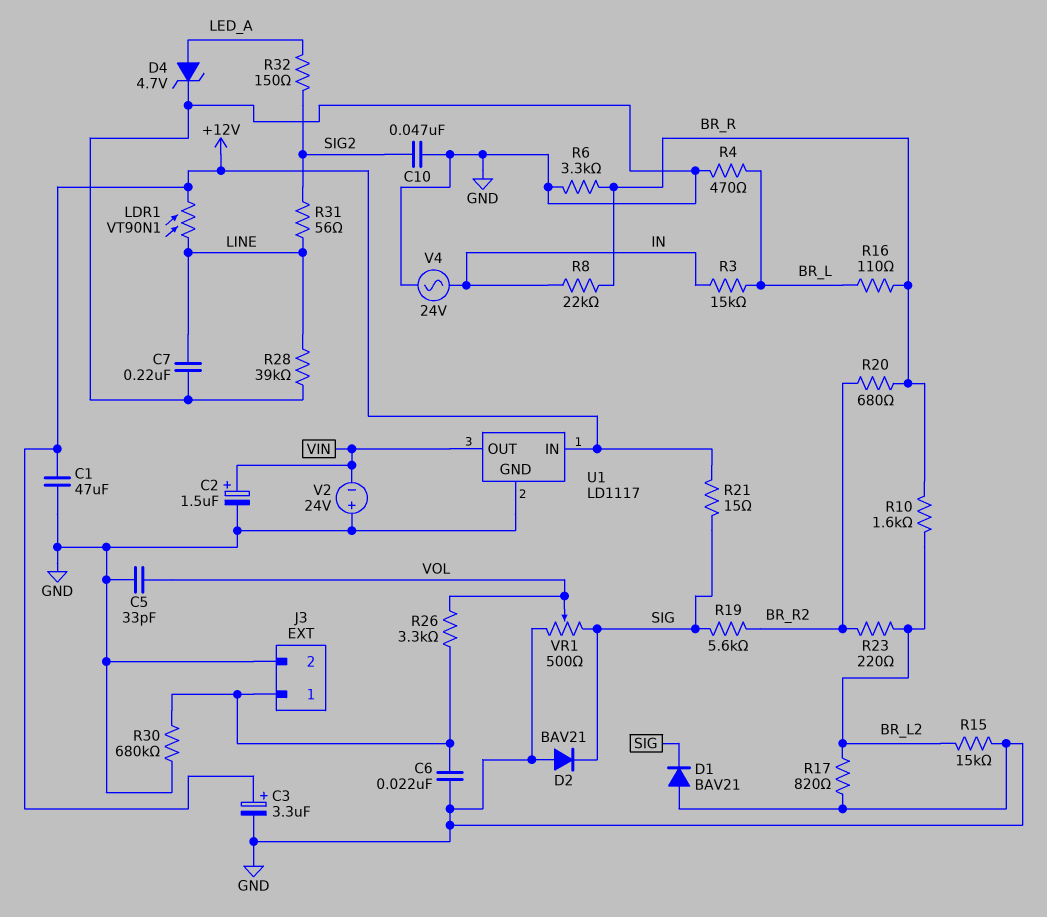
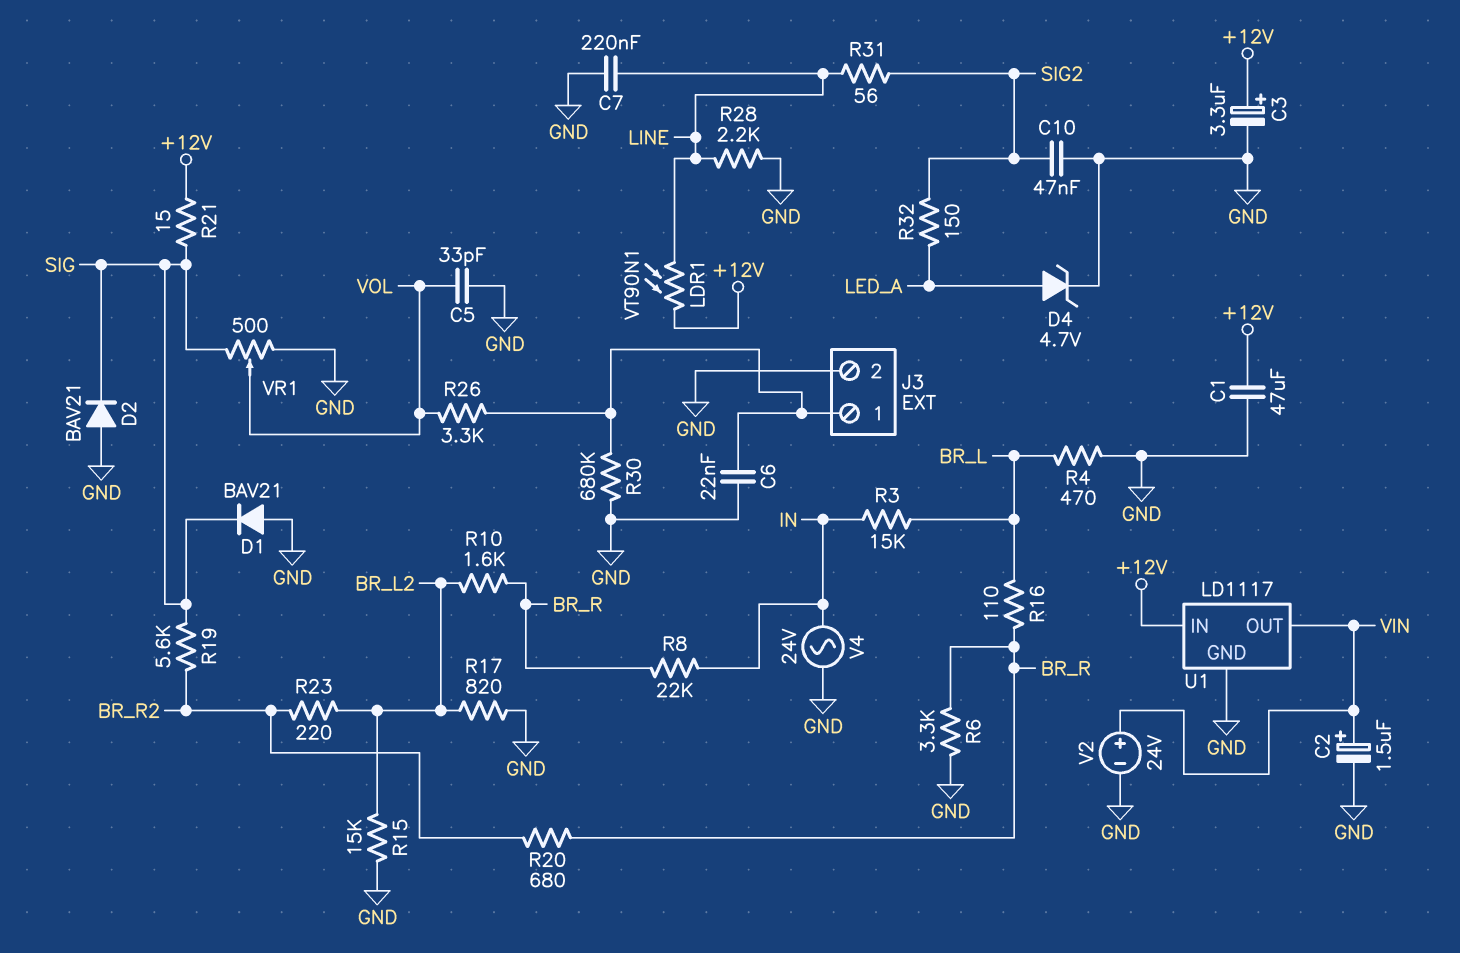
R28: 39k (GND, LINE) -> 2.2k (GND, LINE)
V2: 24V (plus GND, minus VIN) -> 24V (plus VIN, minus GND)

